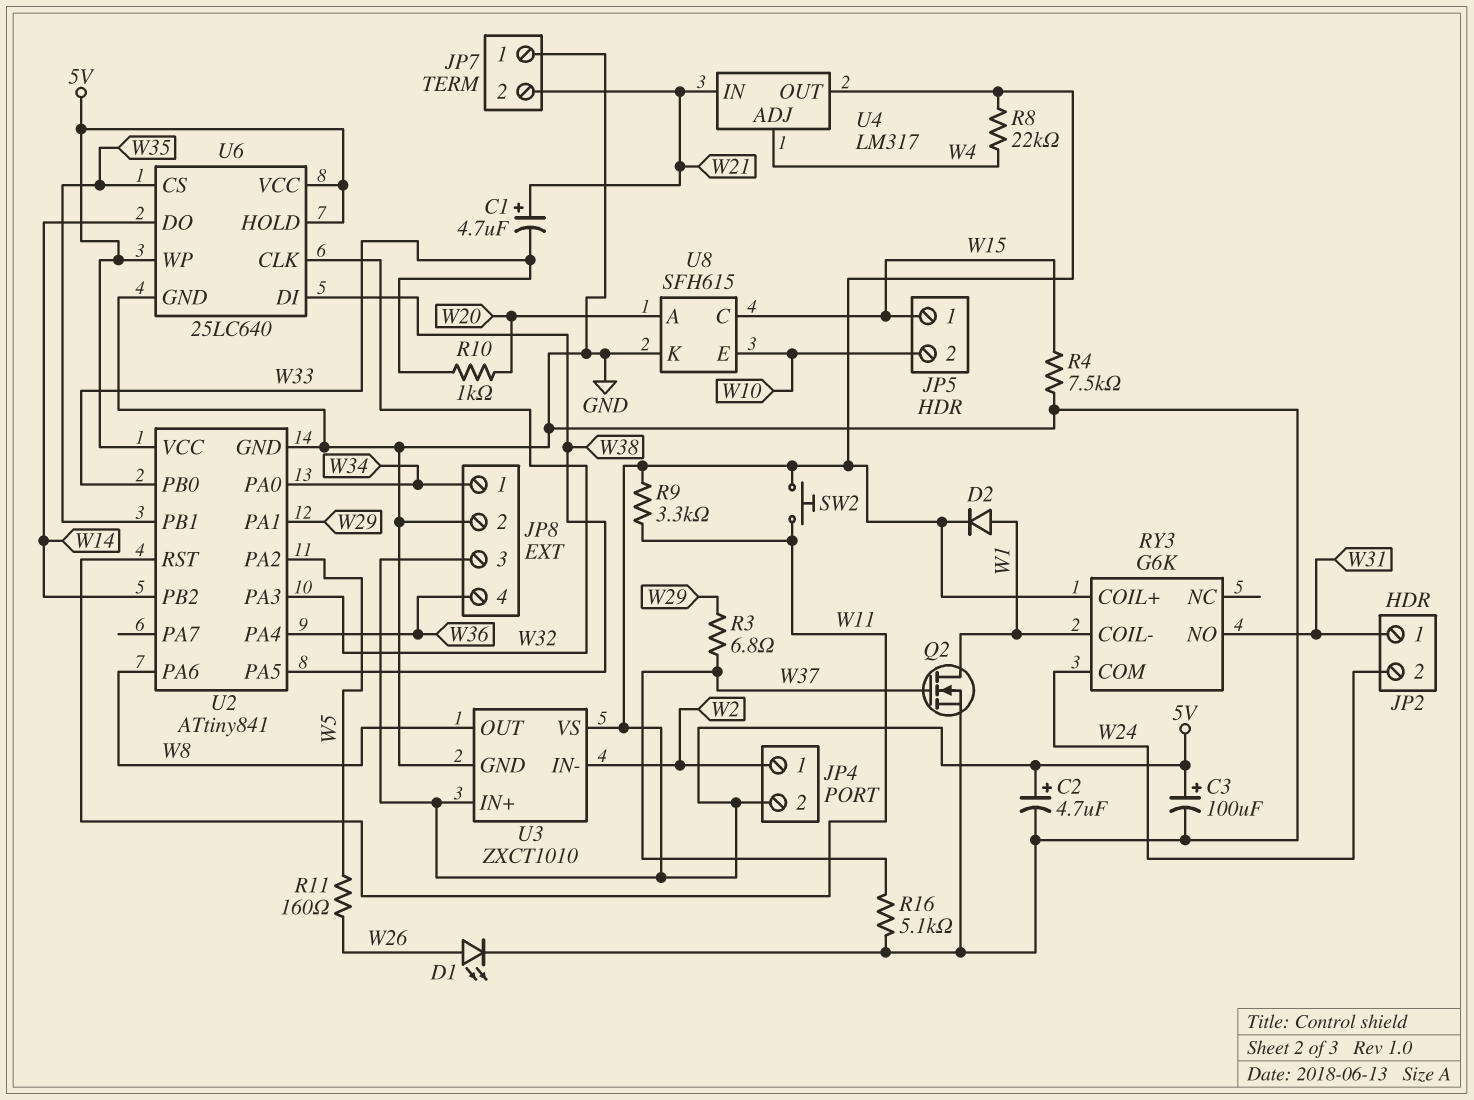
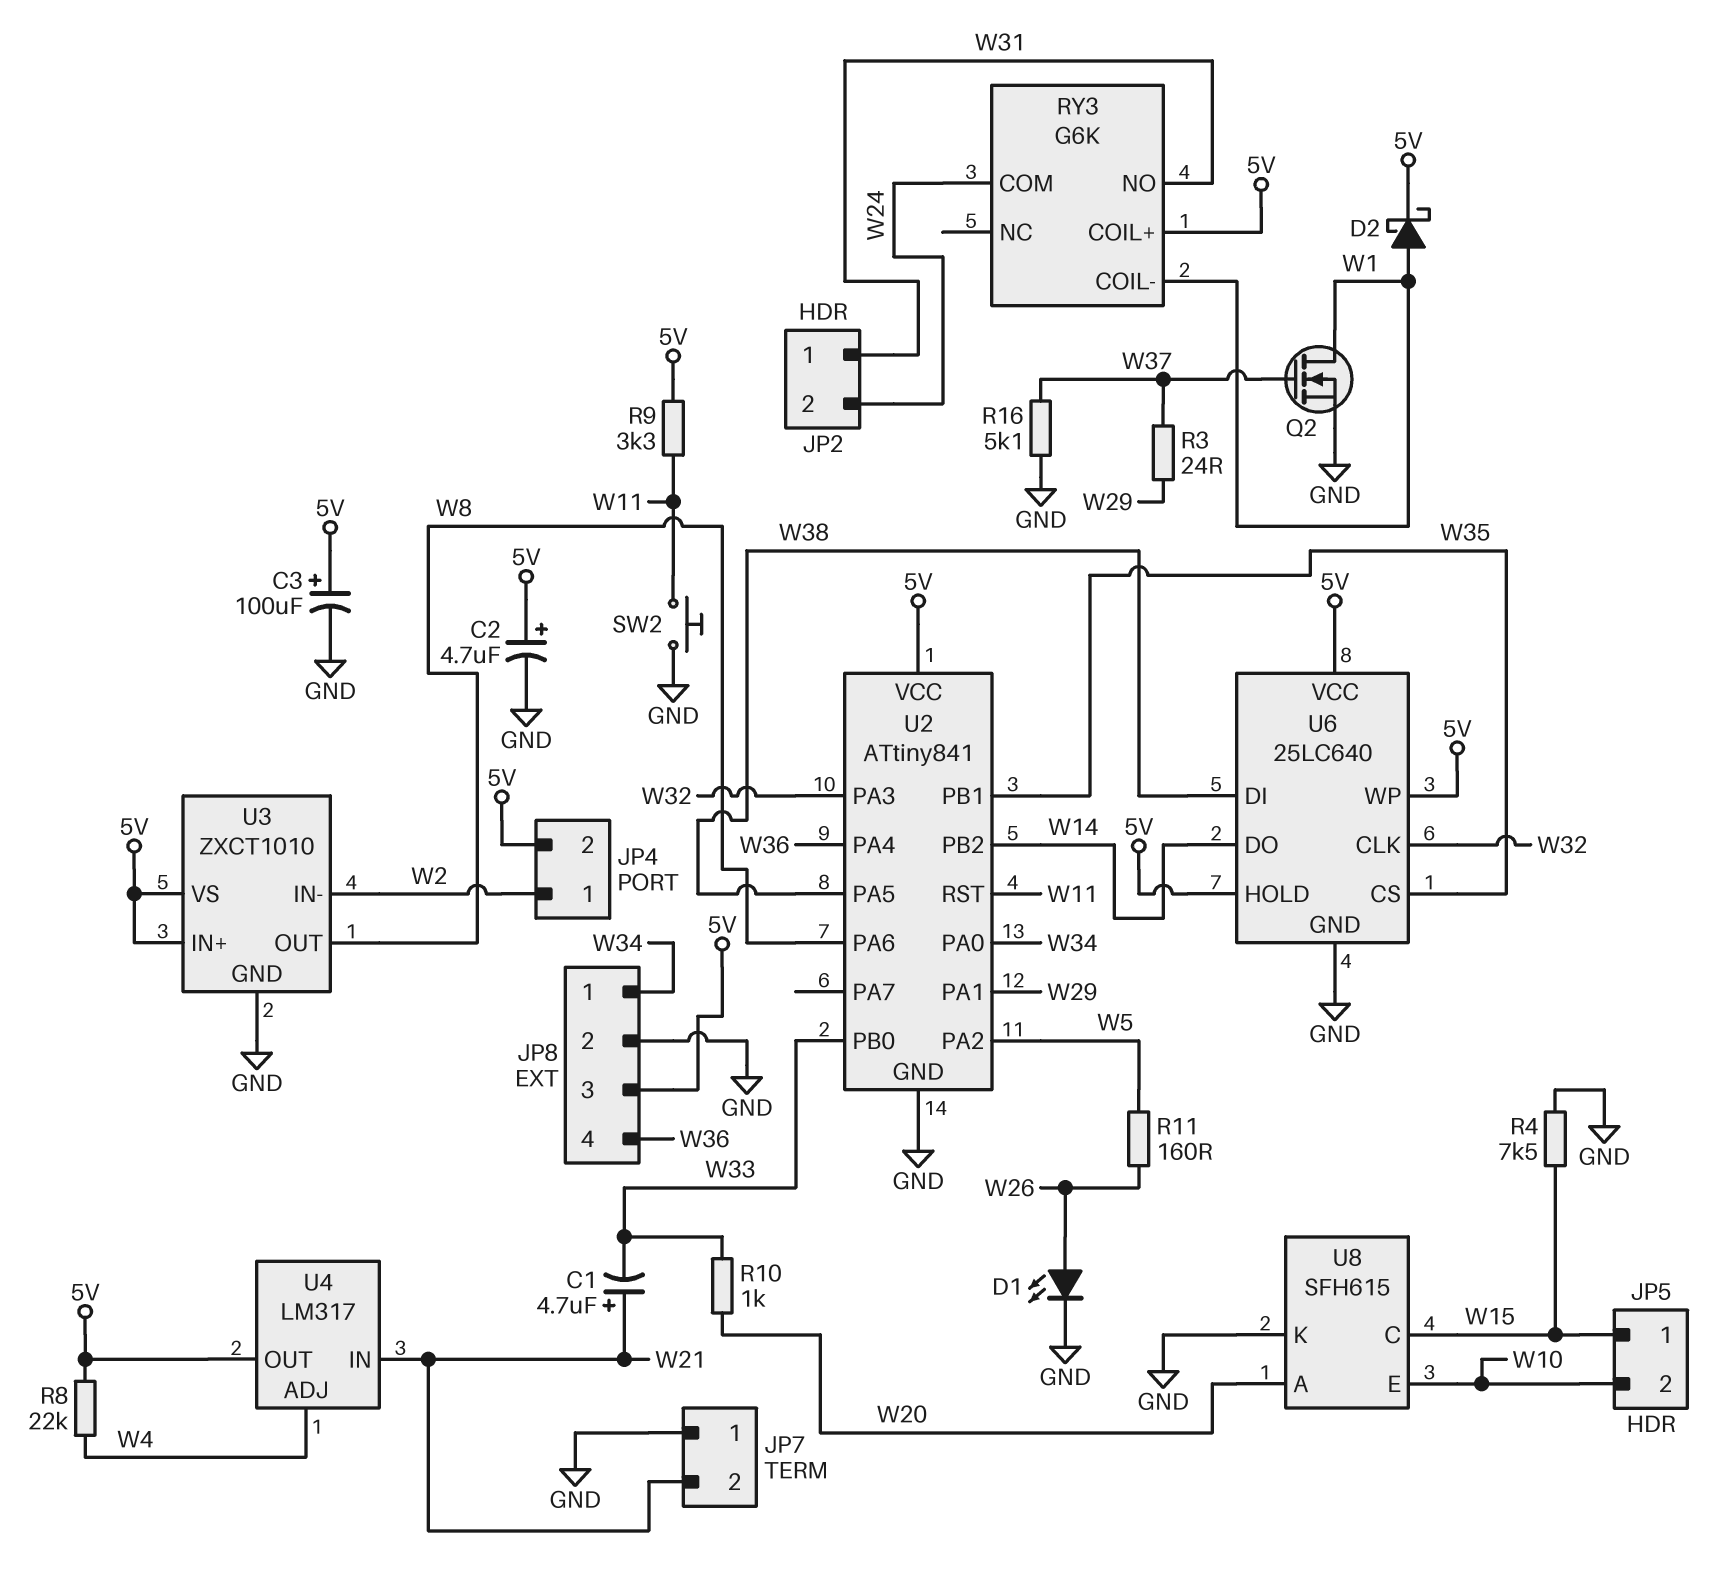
D2: diode (A W1, K 5V) -> schottky (A W1, K 5V)
R3: 6.8 (W29, W37) -> 24 (W29, W37)
SW2: button (5V, W11) -> button (GND, W11)

